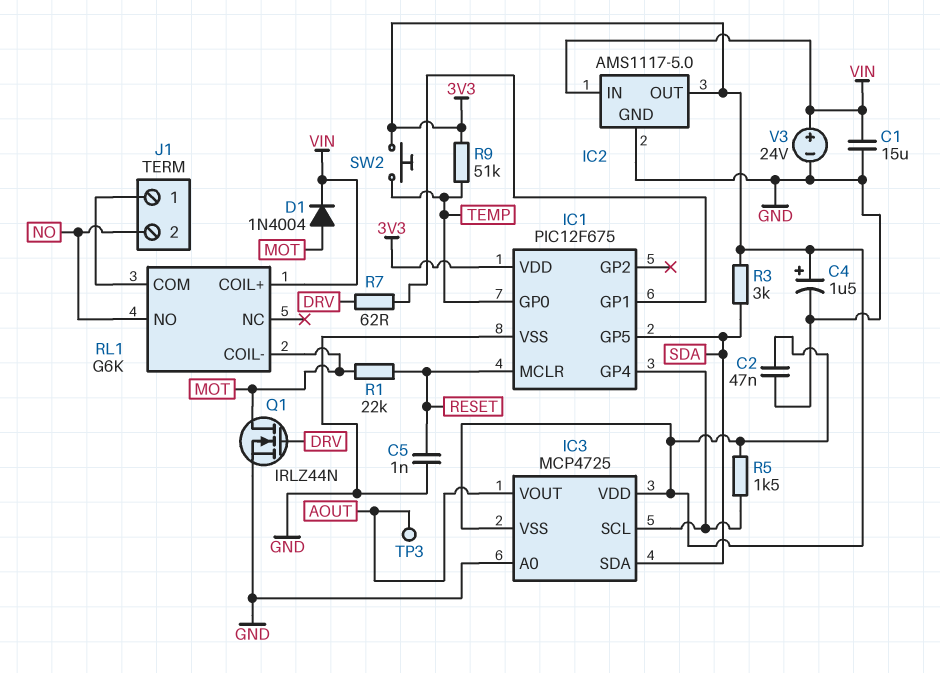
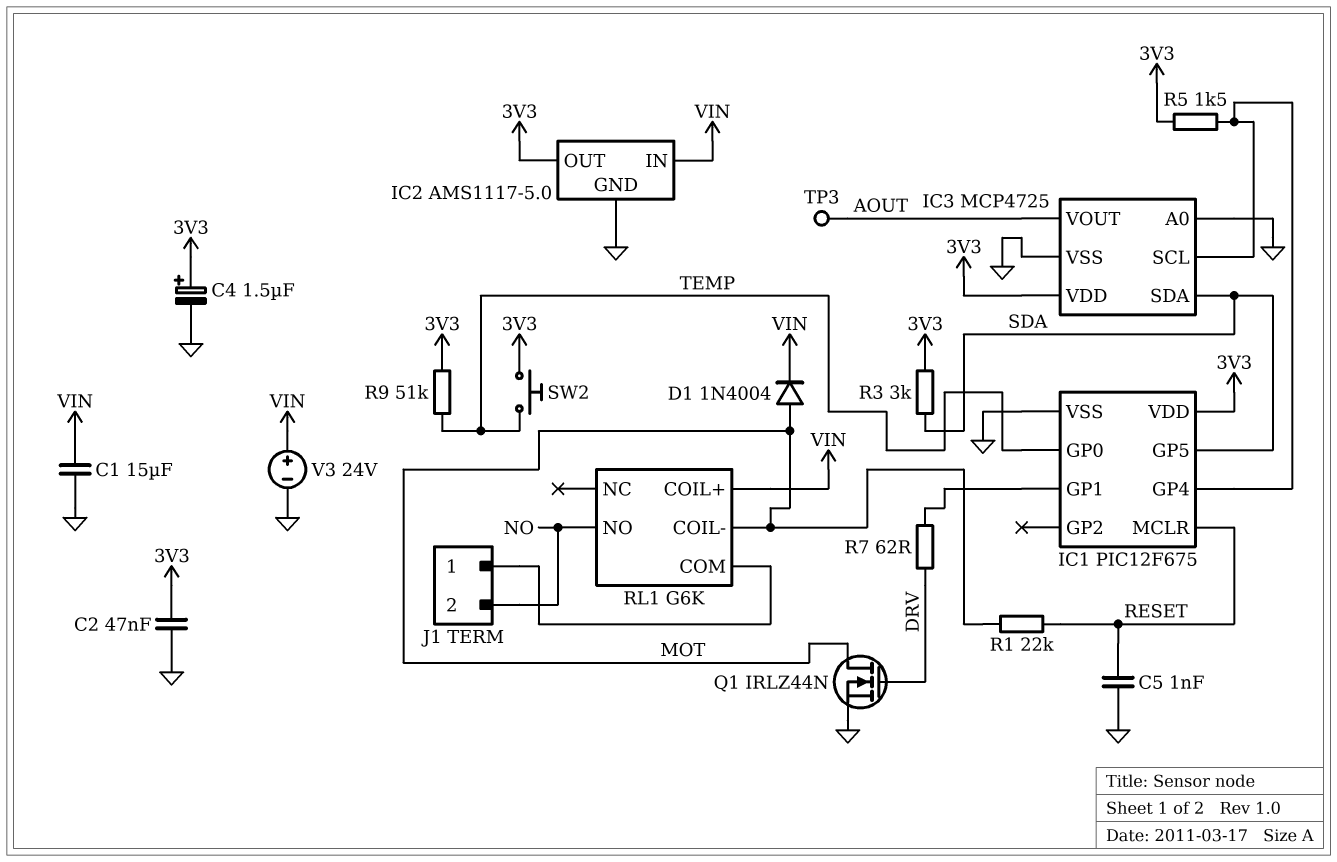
IC3 pin VSS: 3V3 -> GND

